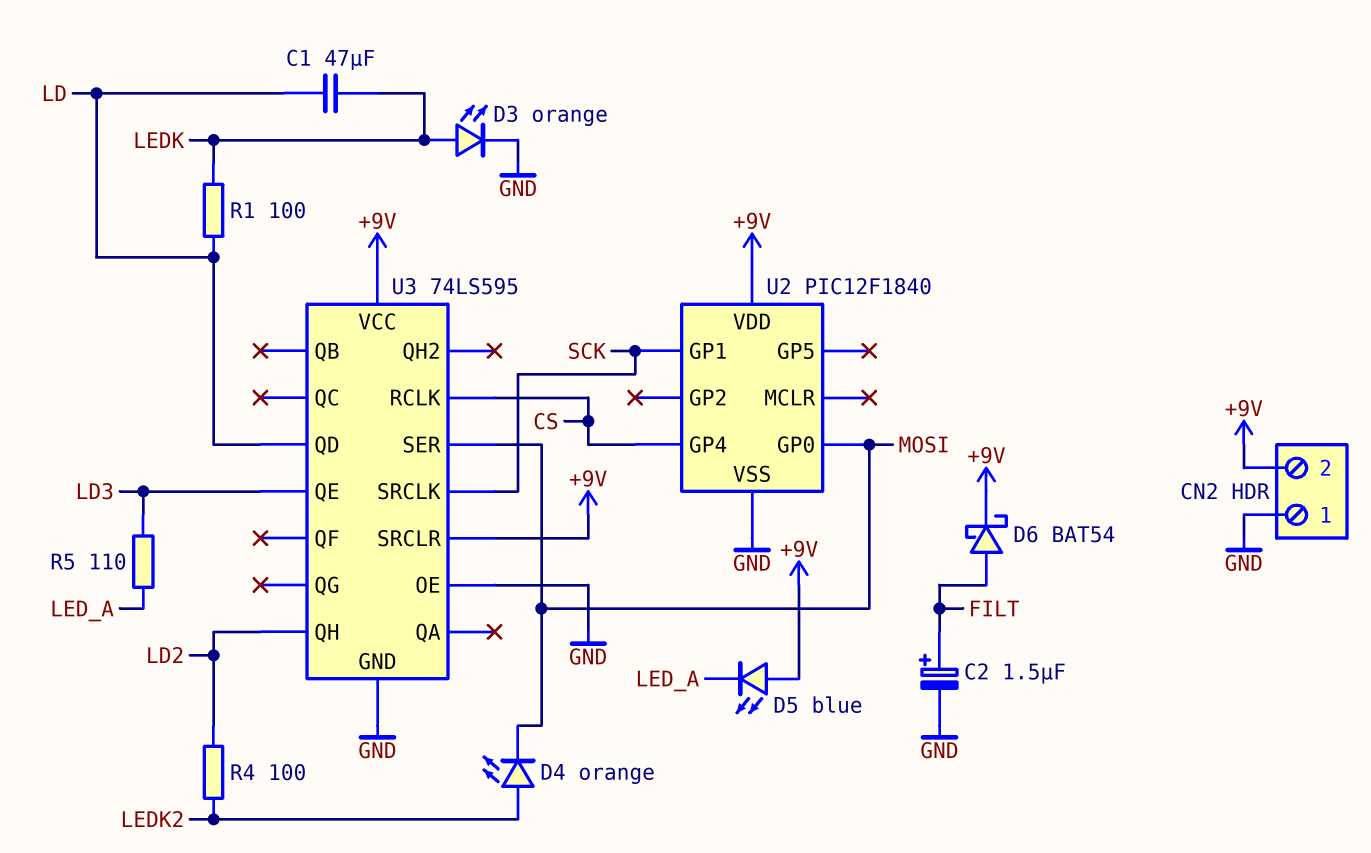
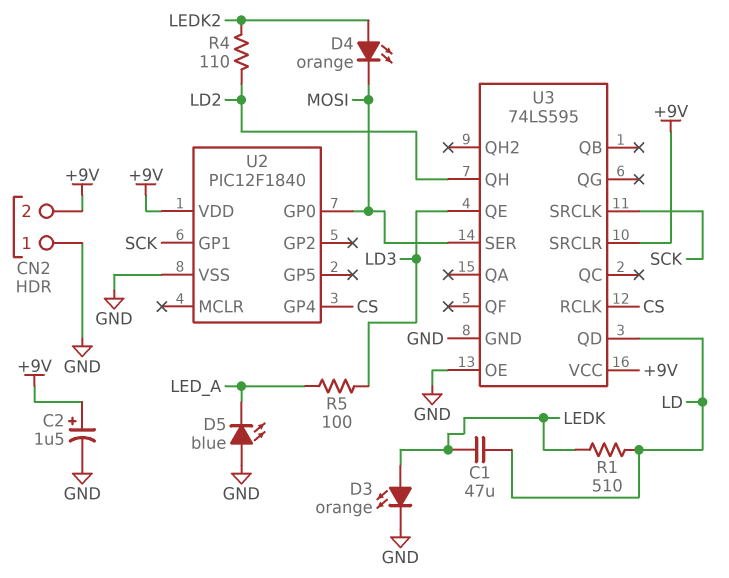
C2: 1.5uF (plus FILT, minus GND) -> 1.5uF (plus +9V, minus GND)
D5: LED blue (A +9V, K LED_A) -> LED blue (A GND, K LED_A)
D6: schottky BAT54 (A FILT, K +9V) -> none
R1: 100 (LD, LEDK) -> 510 (LD, LEDK)
R4: 100 (LD2, LEDK2) -> 110 (LD2, LEDK2)
R5: 110 (LD3, LED_A) -> 100 (LD3, LED_A)

